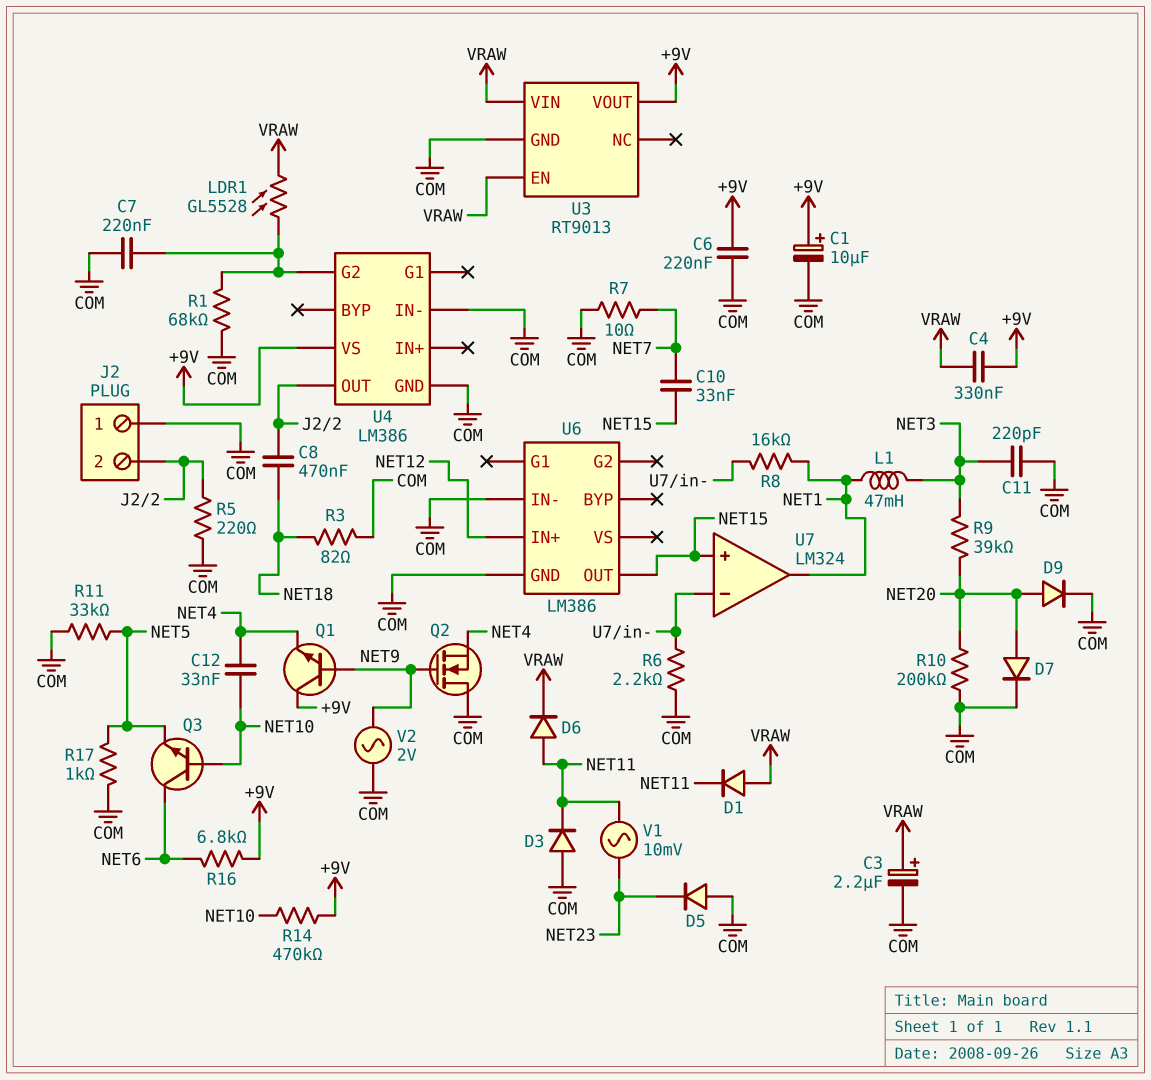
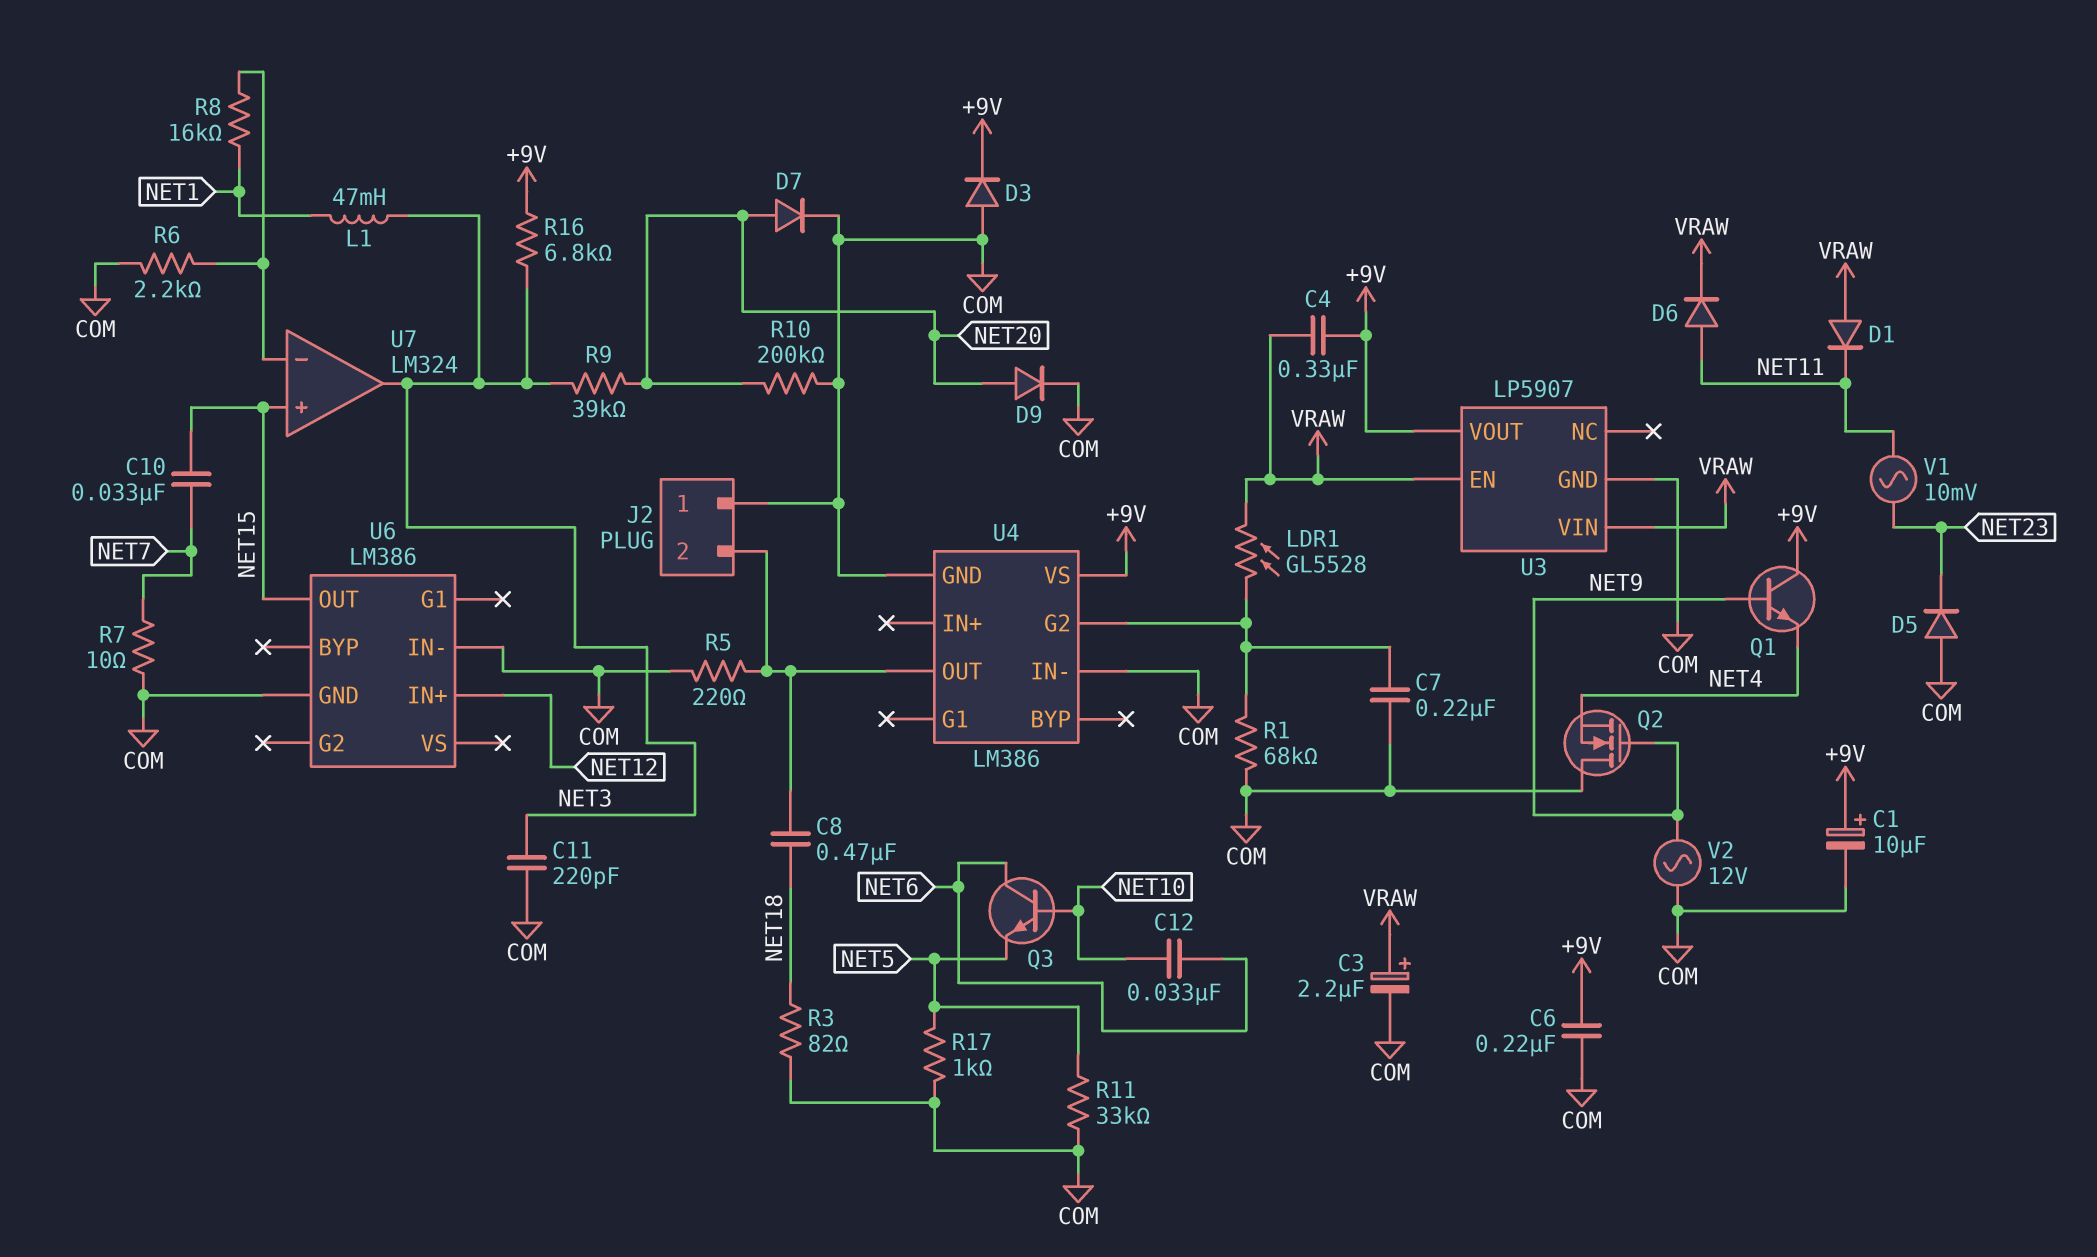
C12: 33nF (NET4, NET10) -> 33nF (NET6, NET10)
D3: diode (A COM, K NET11) -> diode (A COM, K +9V)
R14: 470k (+9V, NET10) -> none
R16: 6.8k (+9V, NET6) -> 6.8k (+9V, NET3)
U3: RT9013 -> LP5907
U7 pin out: NET1 -> NET3
V2: AC 2V (COM, NET9) -> AC 12V (COM, NET9)

